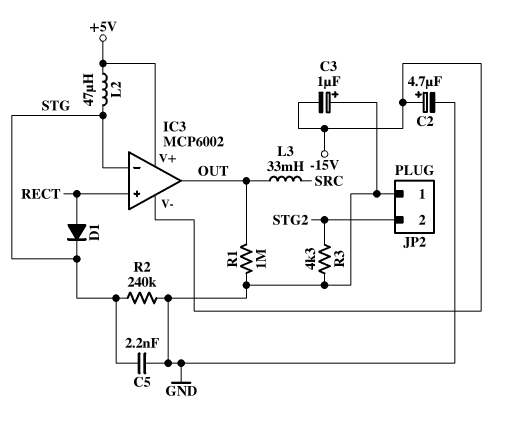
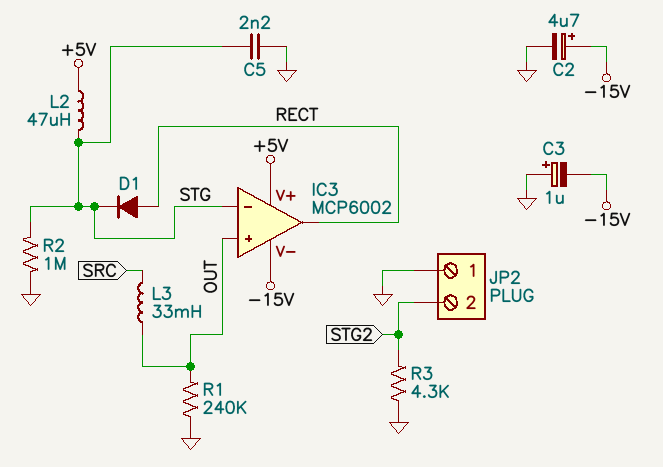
IC3 pin in+: RECT -> OUT
IC3 pin out: OUT -> RECT
R1: 1M (GND, OUT) -> 240k (GND, OUT)
R2: 240k (GND, STG) -> 1M (GND, STG)

